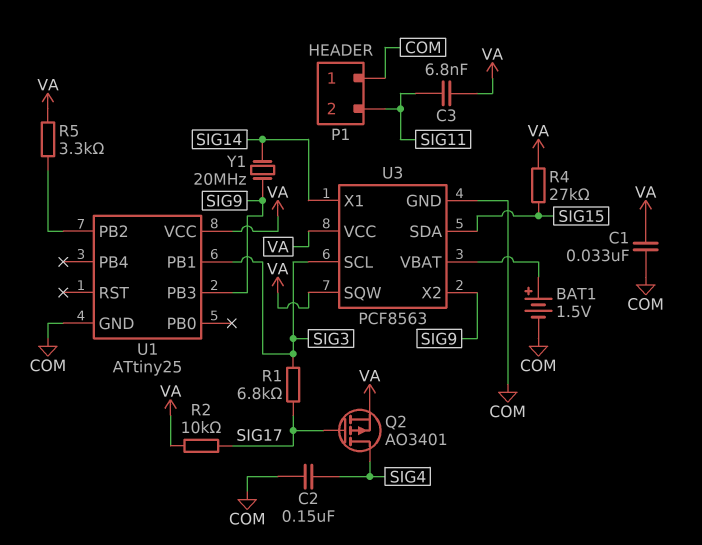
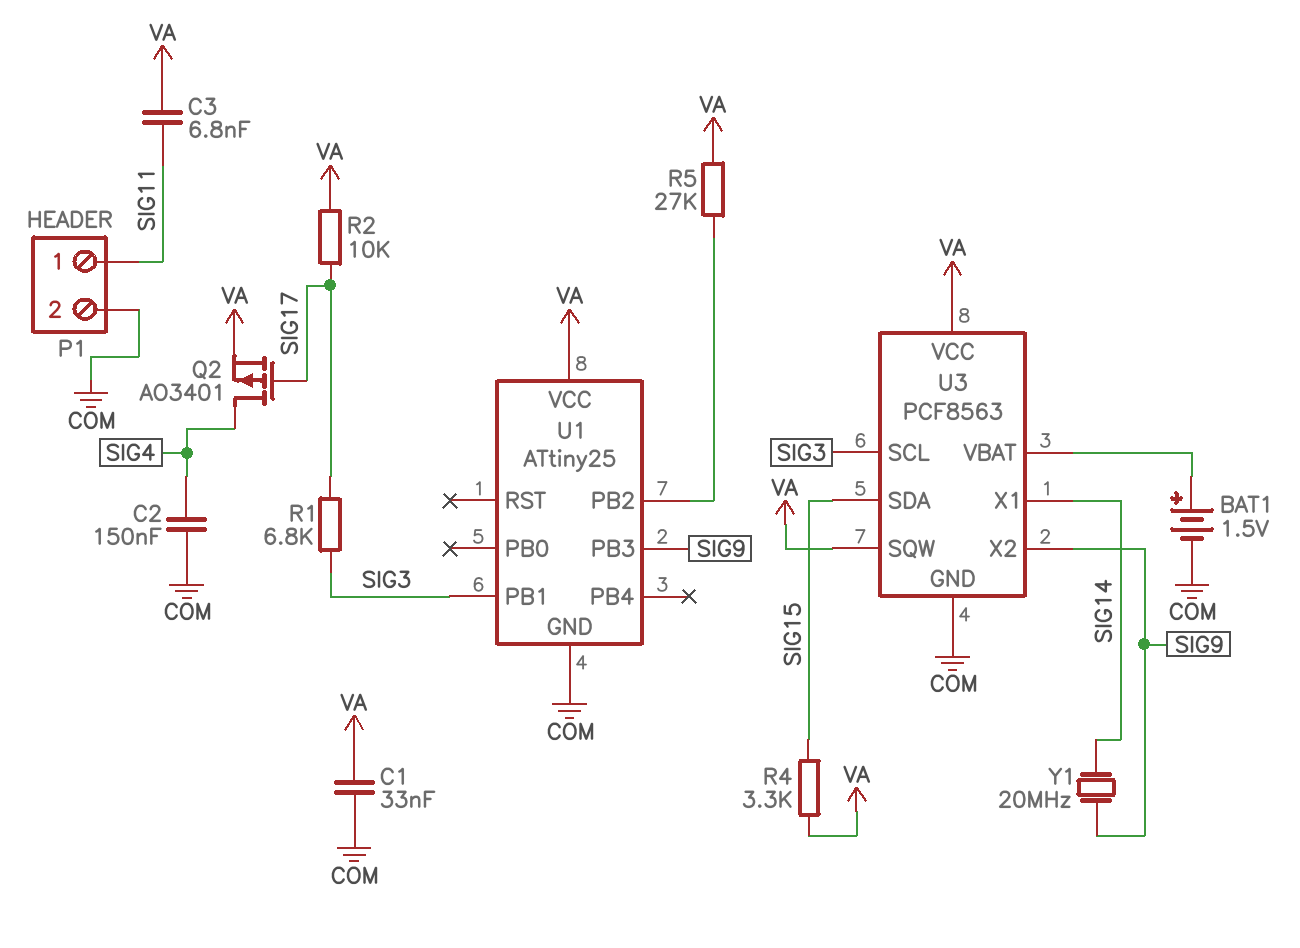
P1 pin 1: COM -> SIG11
P1 pin 2: SIG11 -> COM
R4: 27k (SIG15, VA) -> 3.3k (SIG15, VA)
R5: 3.3k (U1/PB2, VA) -> 27k (U1/PB2, VA)

